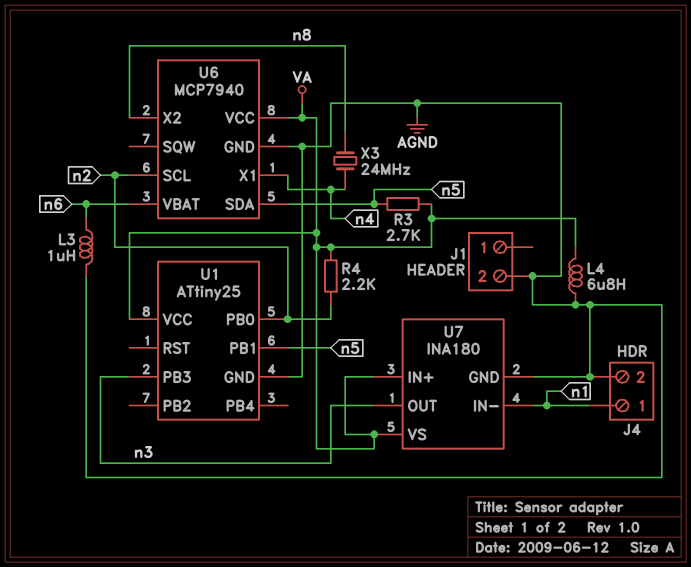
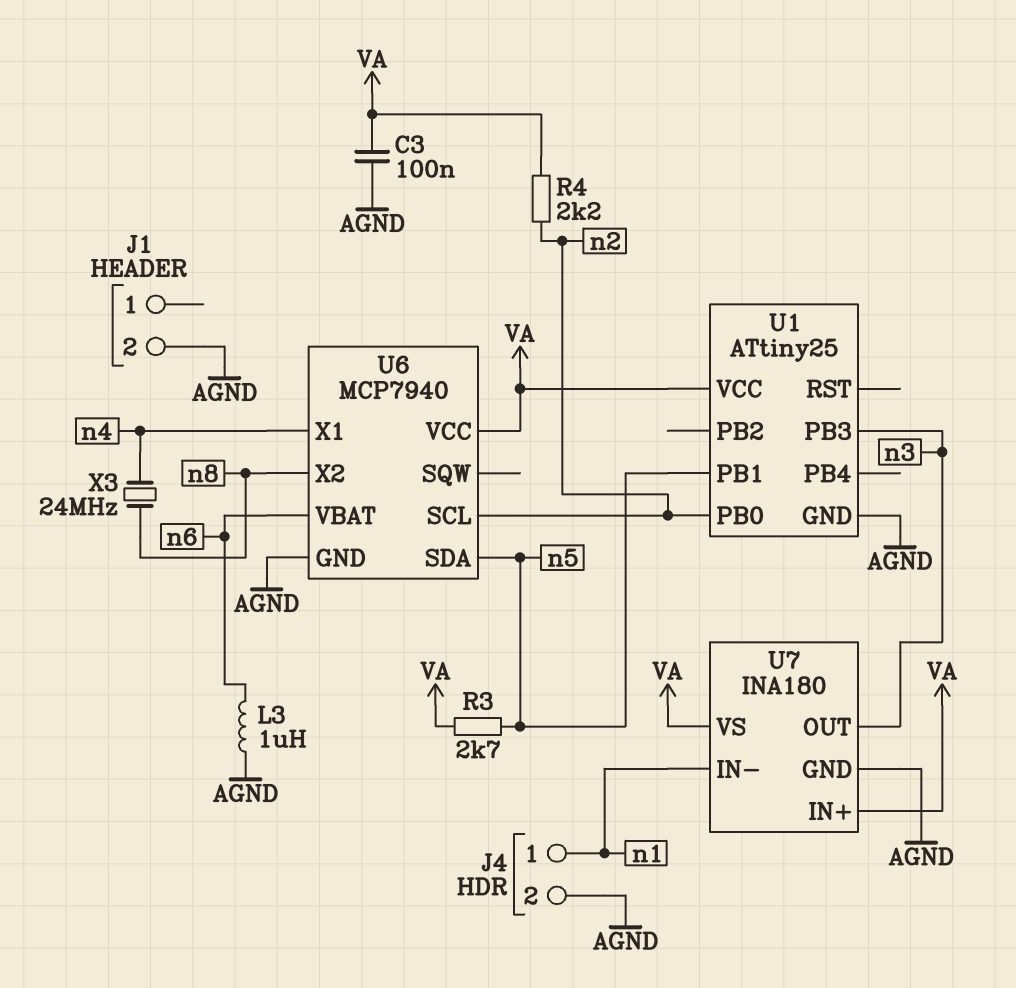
C3: none -> 100nF (AGND, VA)
L4: 6.8uH (AGND, VA) -> none

